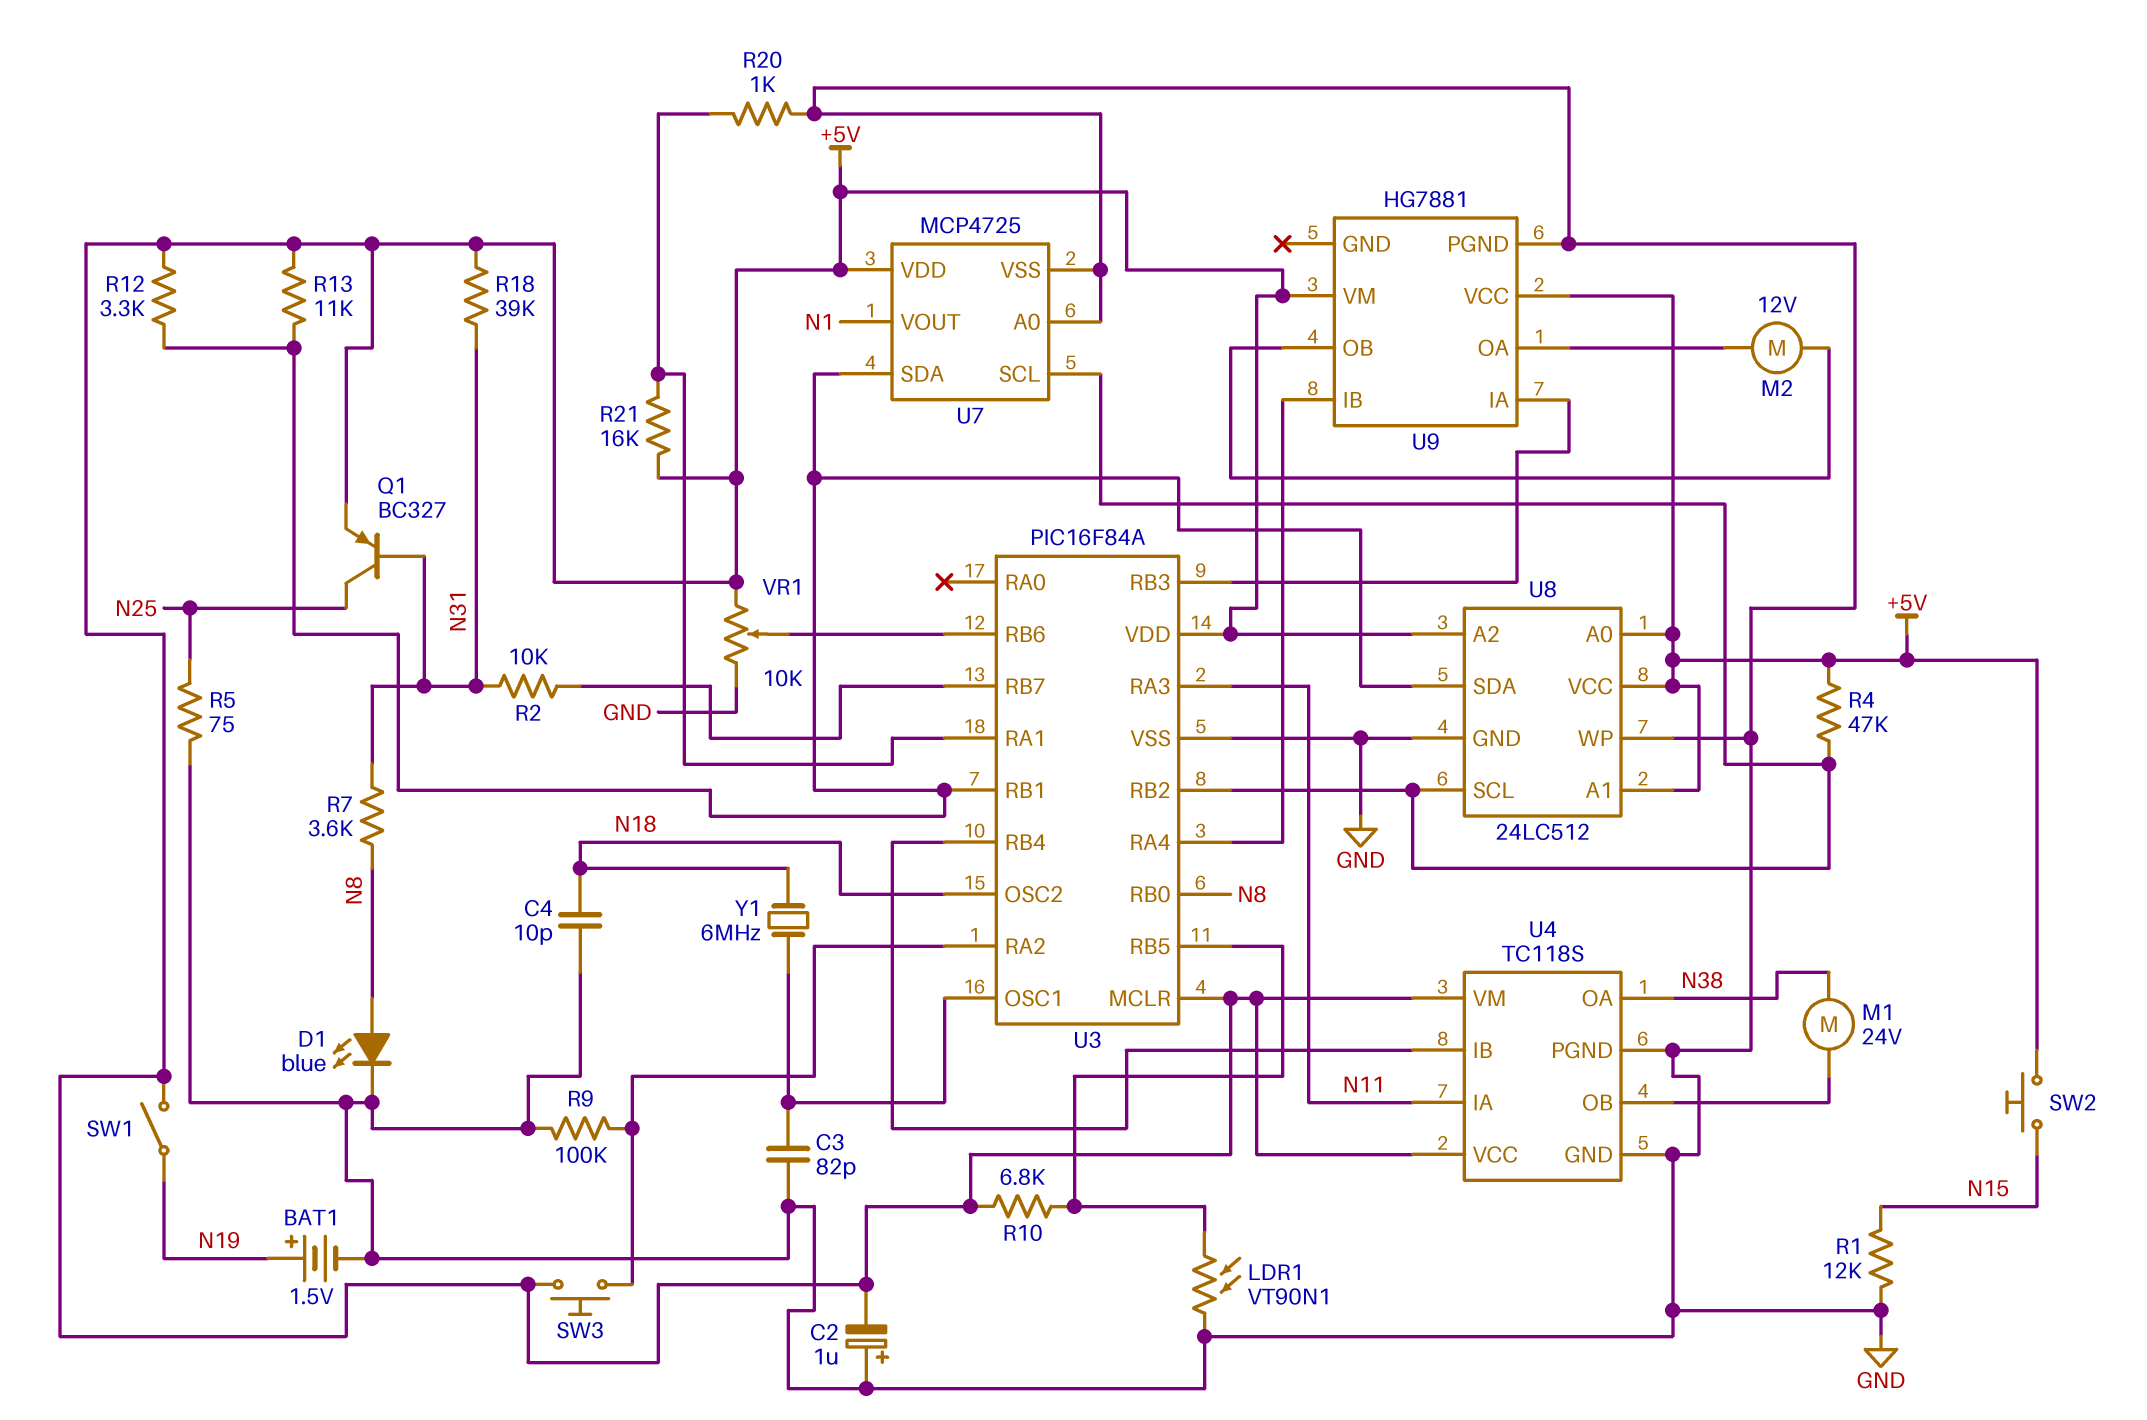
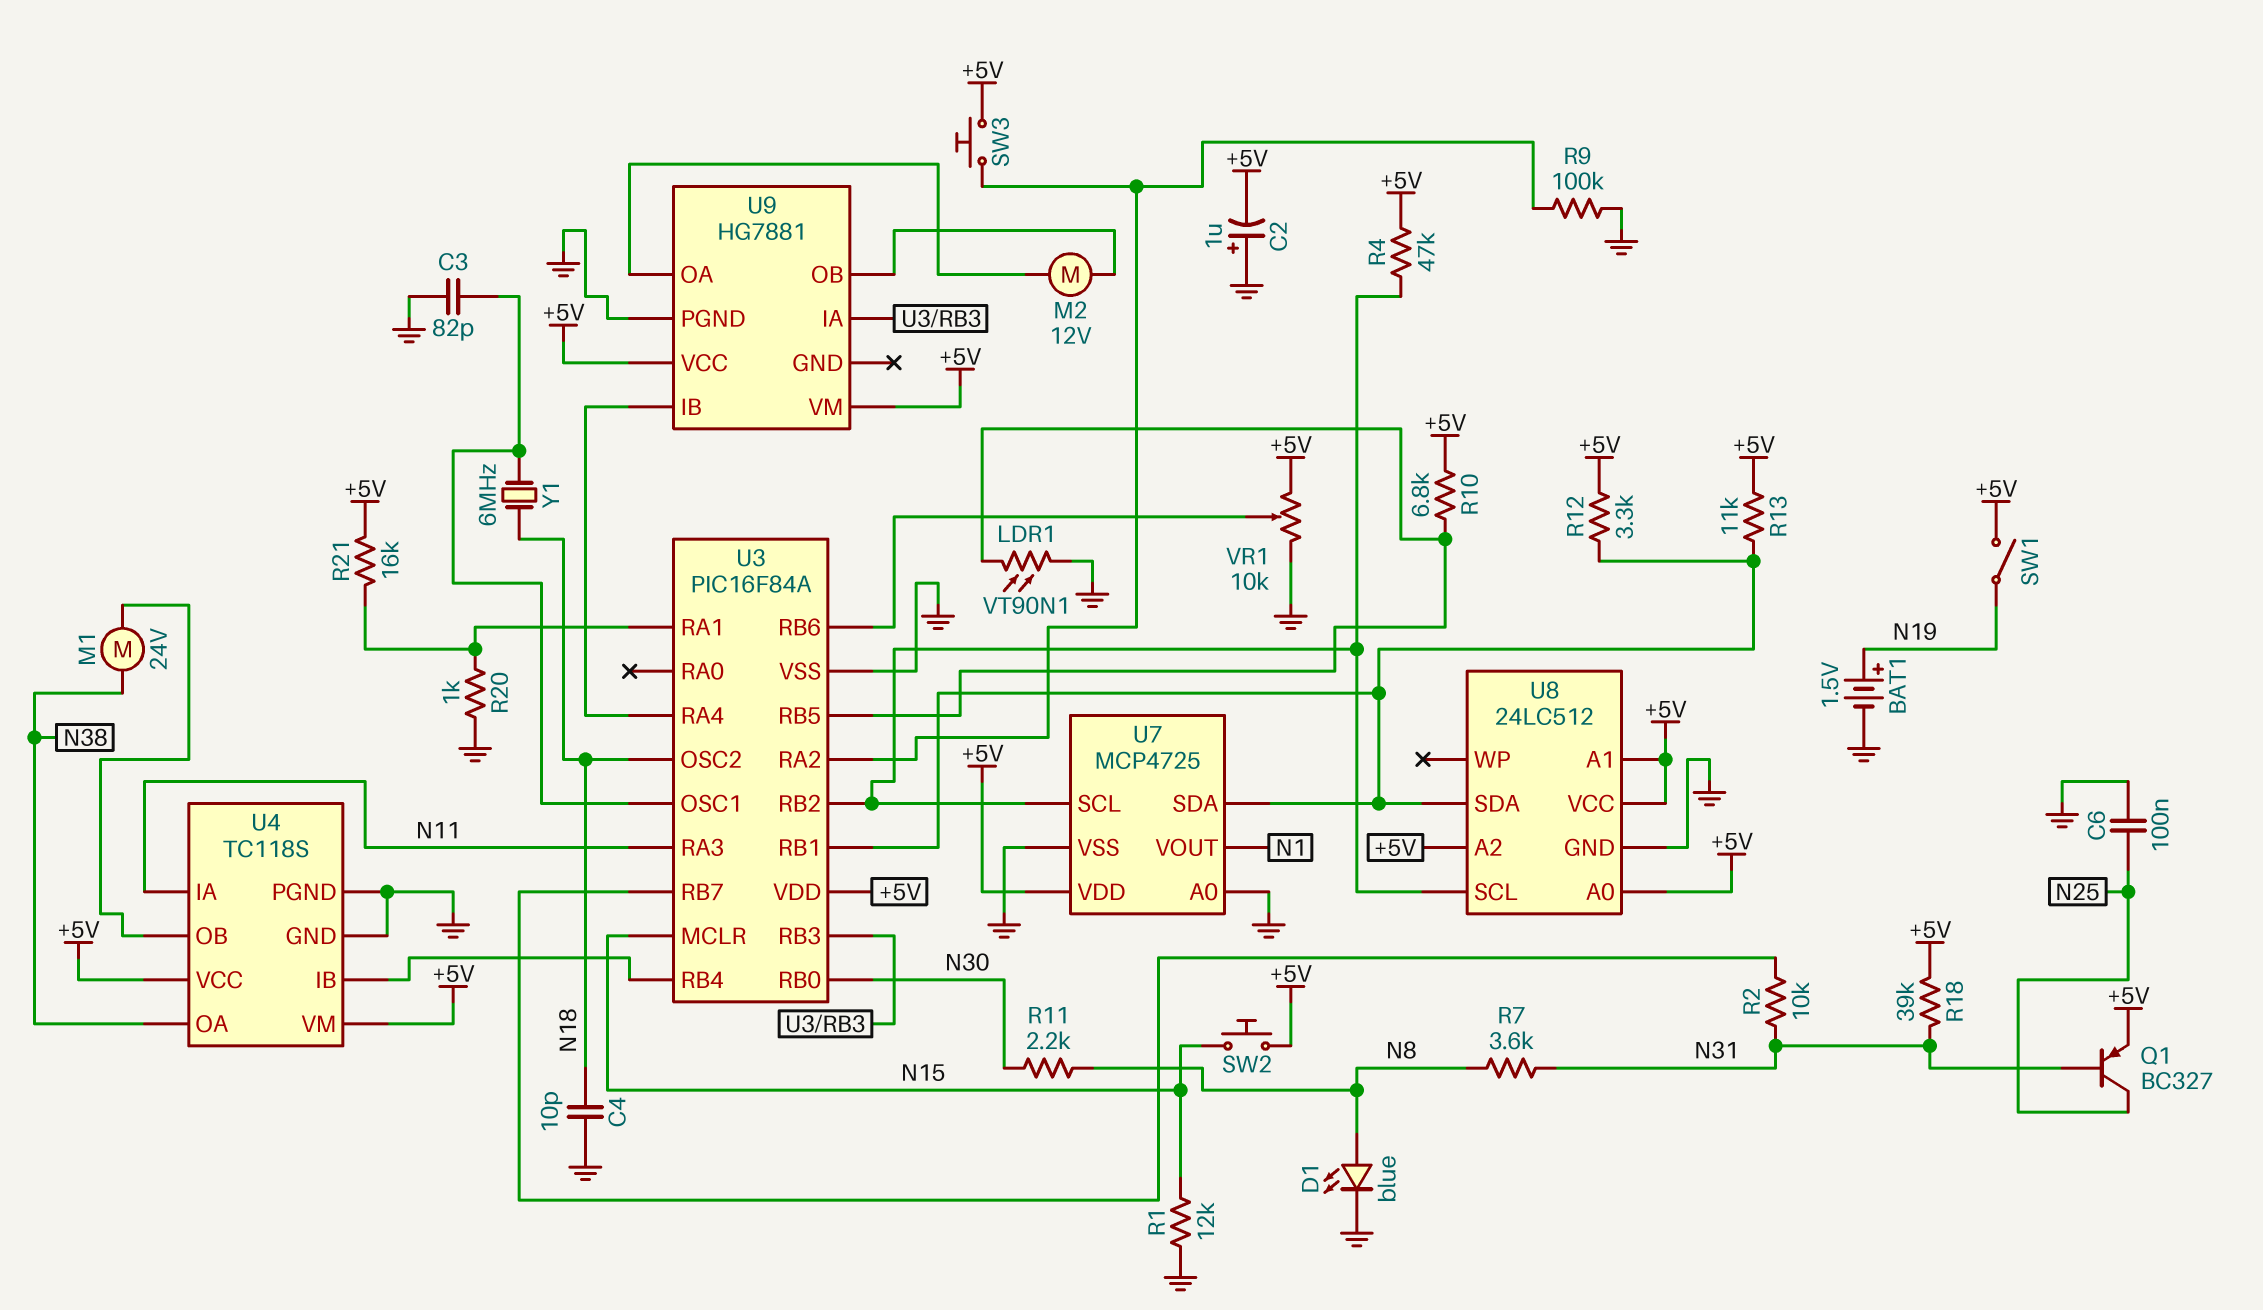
C6: none -> 100nF (GND, N25)
R5: 75 (GND, N25) -> none
R11: none -> 2.2k (N8, N30)
U3 pin MCLR: +5V -> N15
U3 pin RB0: N8 -> N30
U8 pin WP: GND -> none

